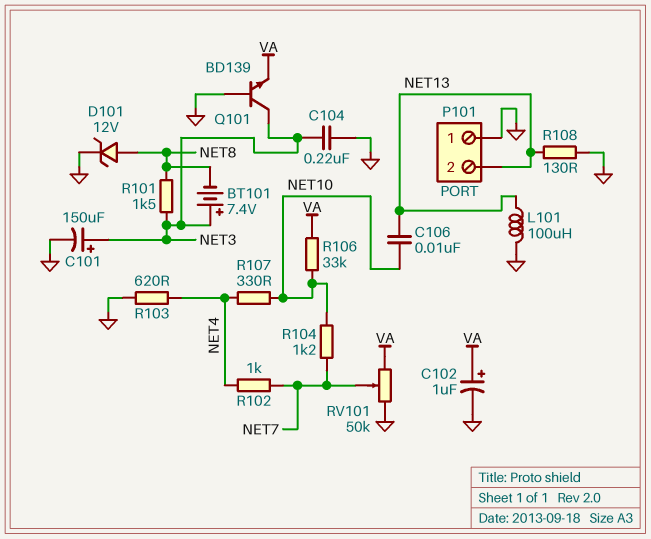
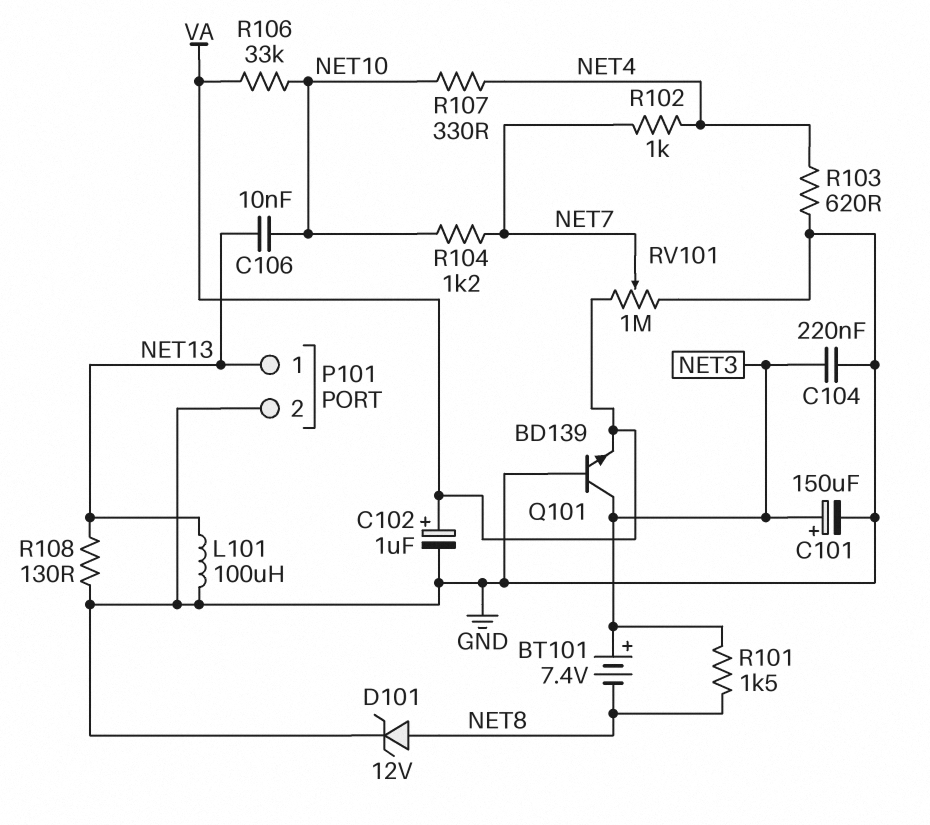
P101 pin 1: GND -> NET13
P101 pin 2: NET13 -> GND
RV101: 50k (GND, VA, wiper NET7) -> 1M (GND, VA, wiper NET7)

